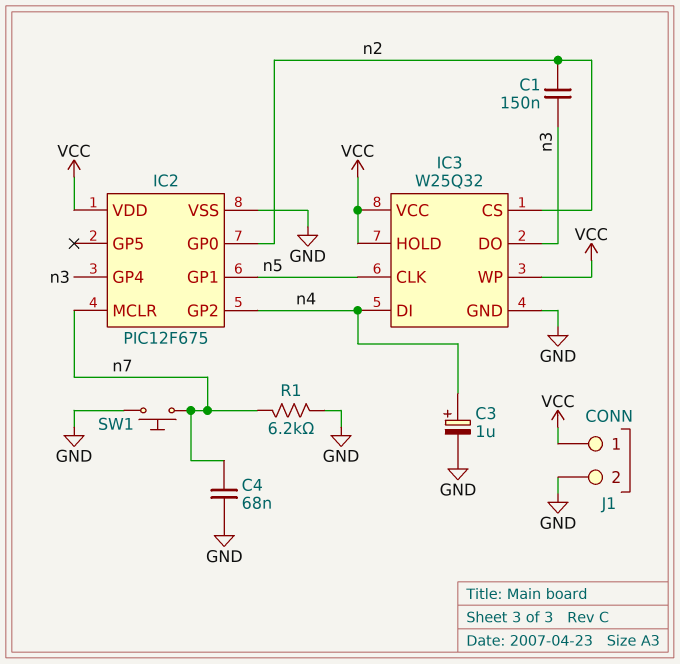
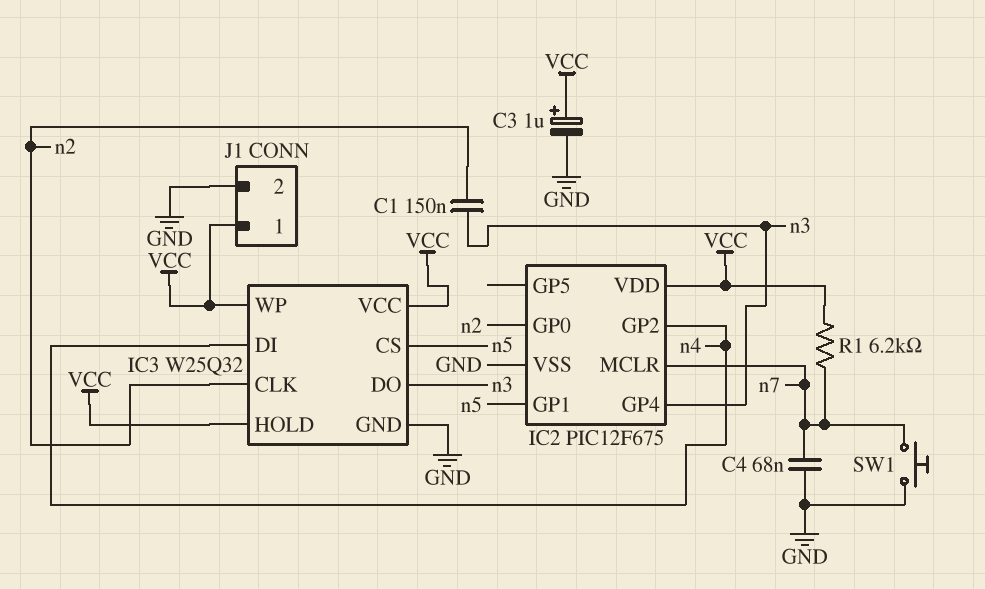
C3: 1uF (plus n4, minus GND) -> 1uF (plus VCC, minus GND)
IC3 pin CLK: n5 -> n2
IC3 pin CS: n2 -> n5
R1: 6.2k (GND, n7) -> 6.2k (VCC, n7)

